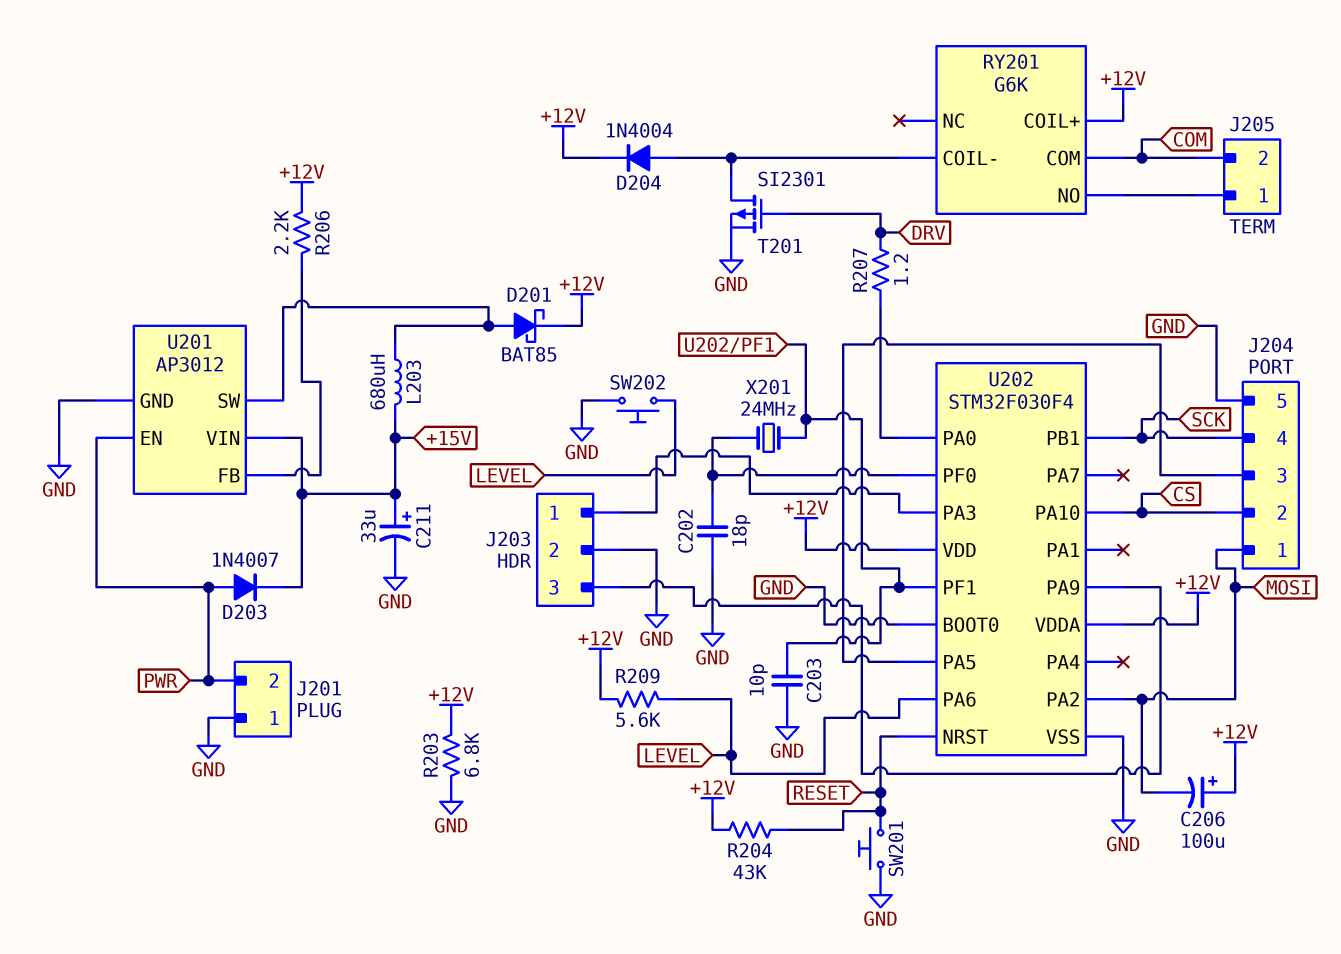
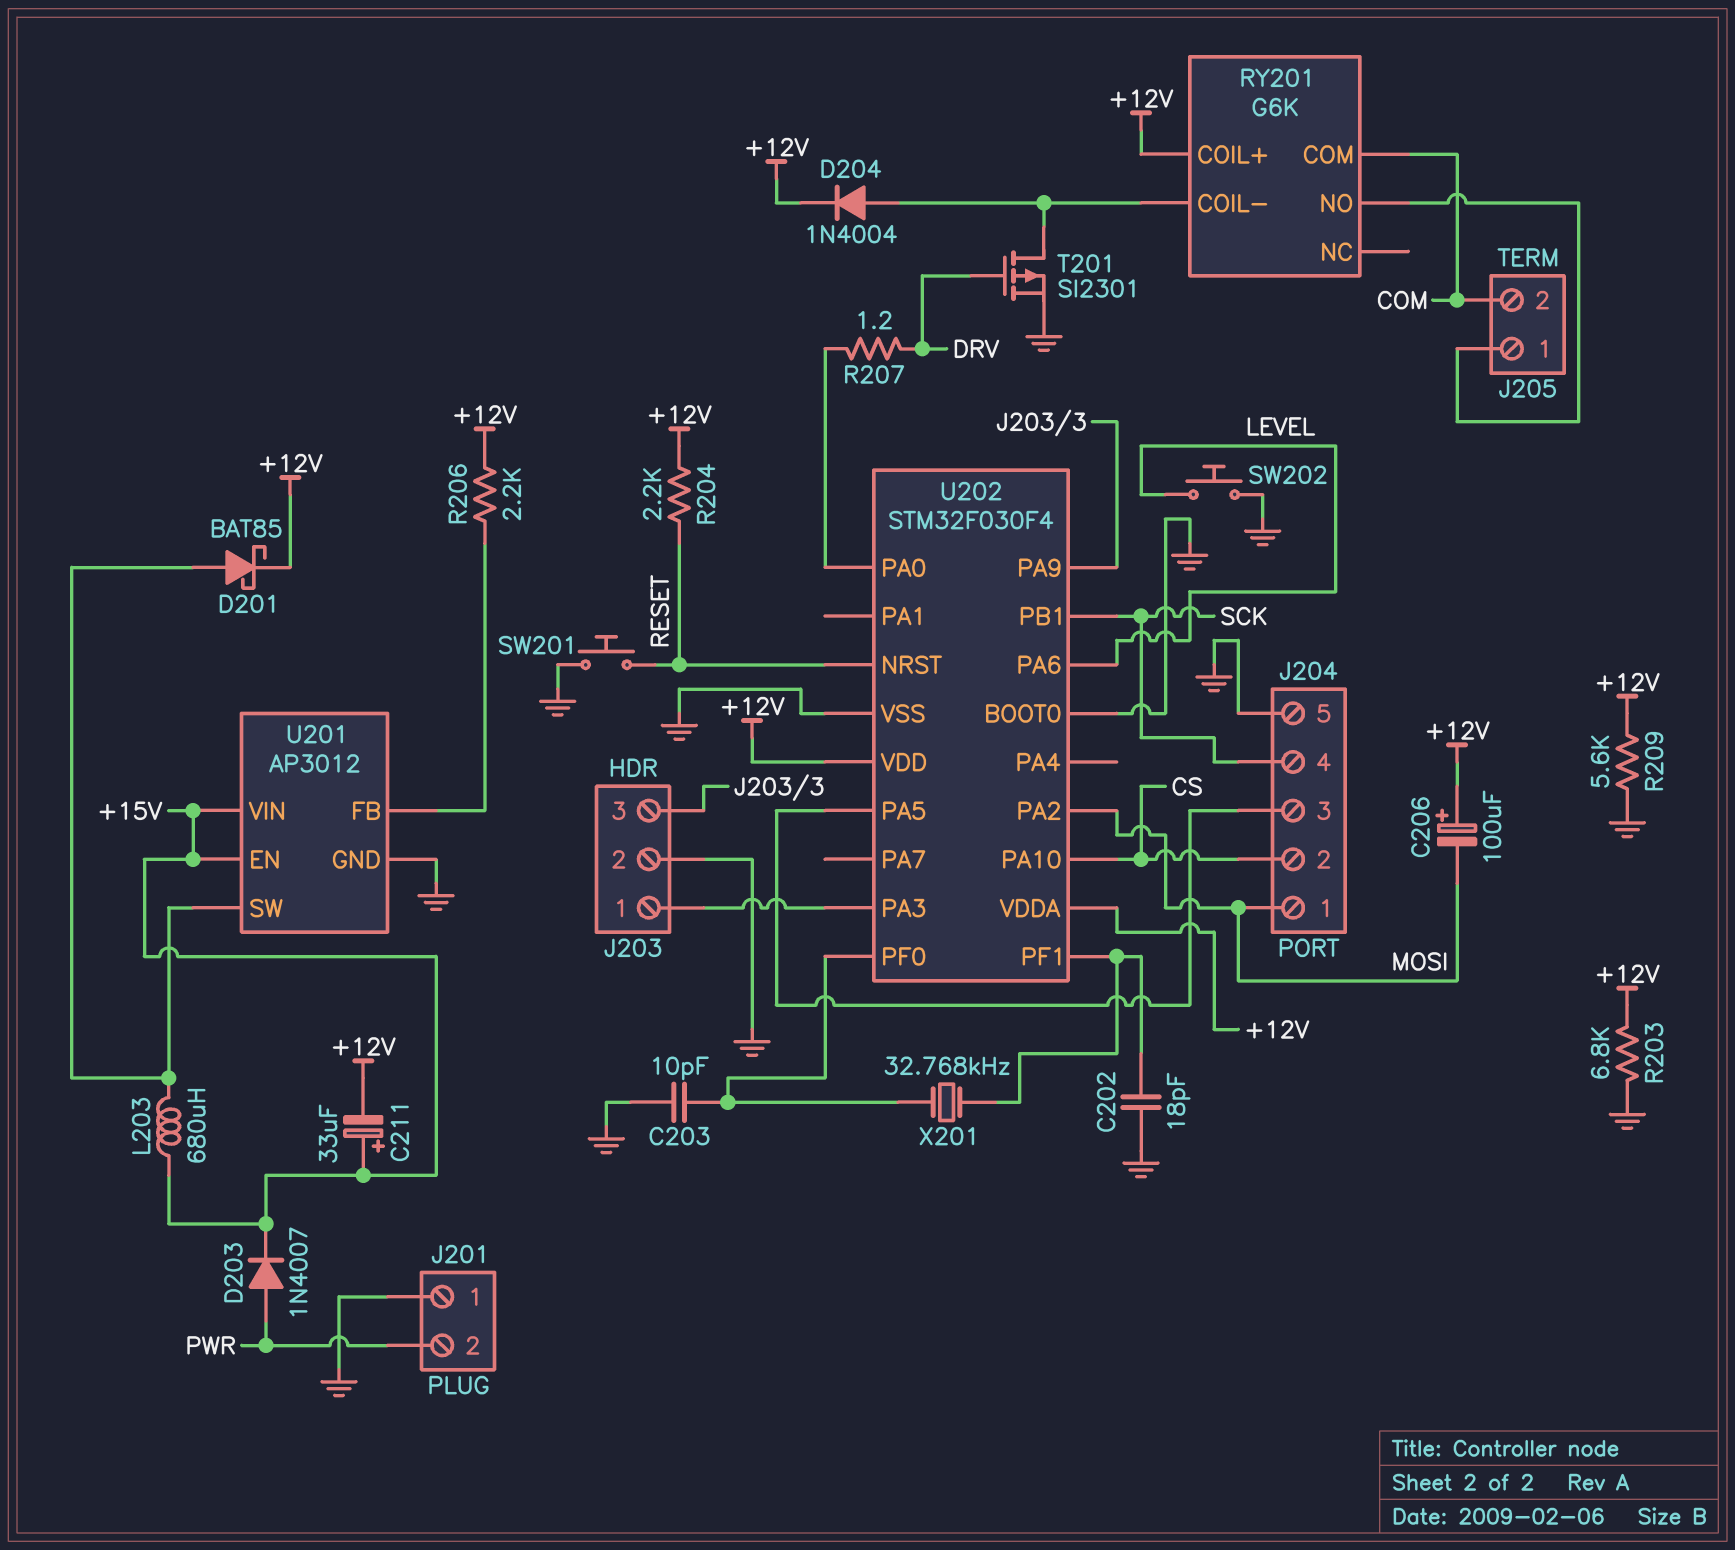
C202: 18pF (GND, U202/PF0) -> 18pF (GND, U202/PF1)
C203: 10pF (GND, U202/PF1) -> 10pF (GND, U202/PF0)
C211: 33uF (plus +15V, minus GND) -> 33uF (plus +15V, minus +12V)
R204: 43k (+12V, RESET) -> 2.2k (+12V, RESET)
R209: 5.6k (+12V, LEVEL) -> 5.6k (+12V, GND)
U201 pin EN: PWR -> +15V
X201: 24MHz (U202/PF0, U202/PF1) -> 32.768kHz (U202/PF0, U202/PF1)

